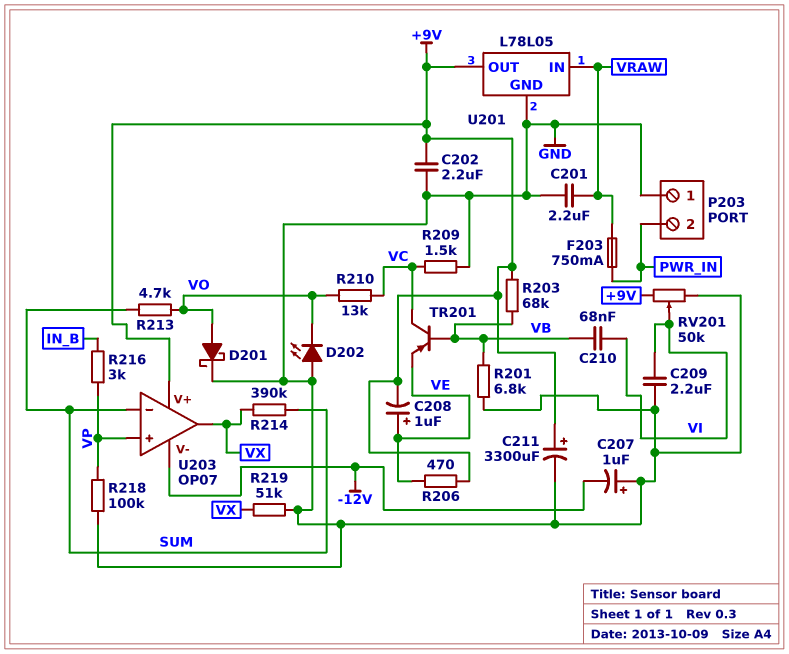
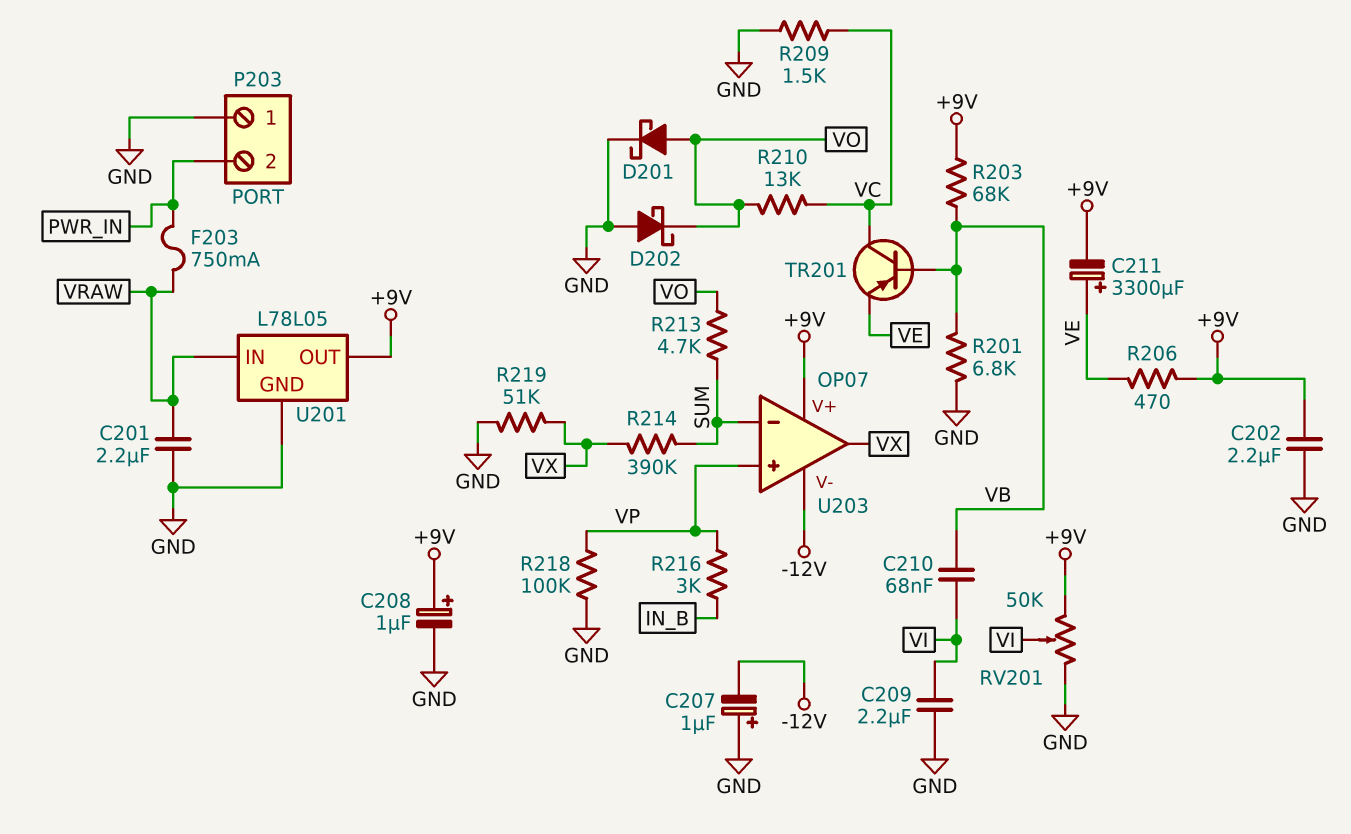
C208: 1uF (plus VE, minus +9V) -> 1uF (plus +9V, minus GND)
C211: 3300uF (plus +9V, minus GND) -> 3300uF (plus VE, minus +9V)
D202: LED (A GND, K VO) -> schottky (A GND, K VO)

